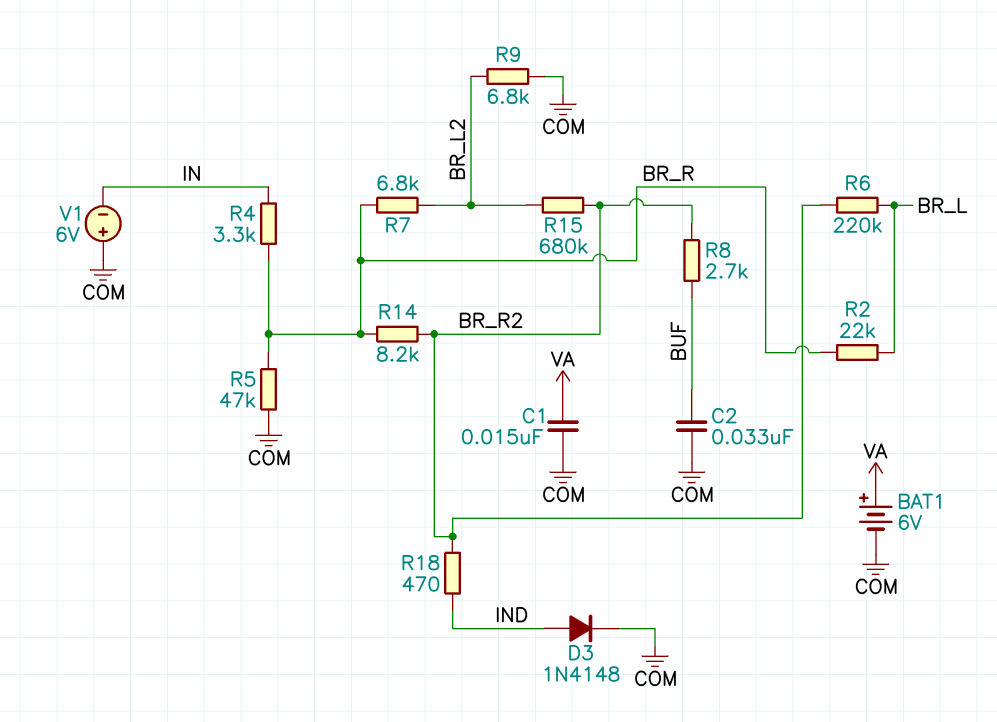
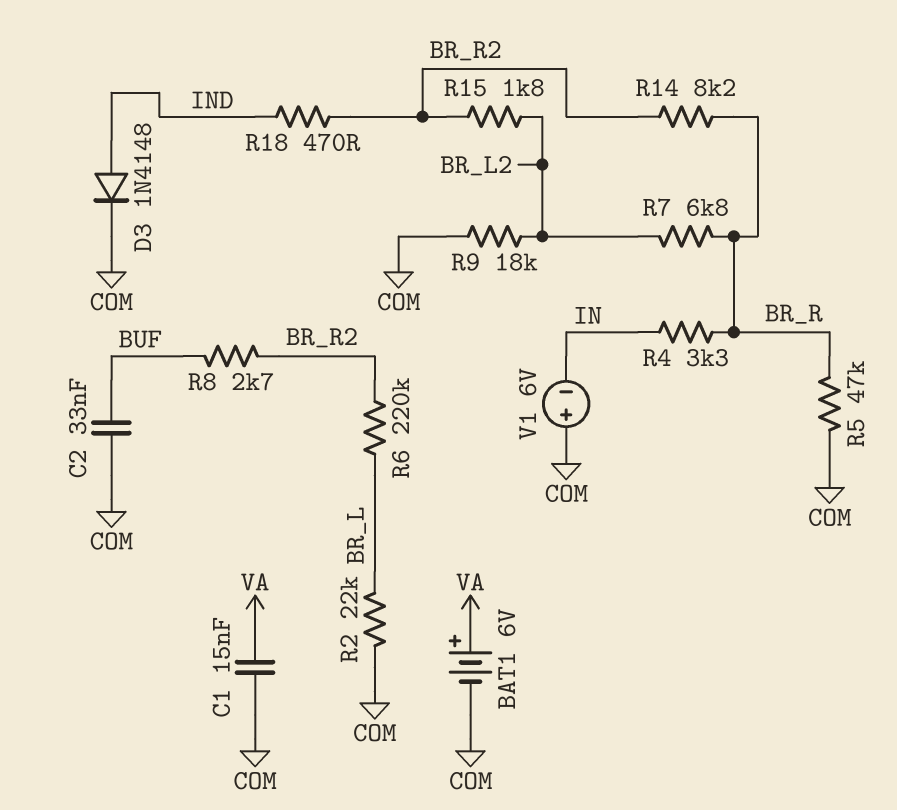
R2: 22k (BR_L, BR_R) -> 22k (BR_L, COM)
R9: 6.8k (BR_L2, COM) -> 18k (BR_L2, COM)
R15: 680k (BR_L2, BR_R2) -> 1.8k (BR_L2, BR_R2)

